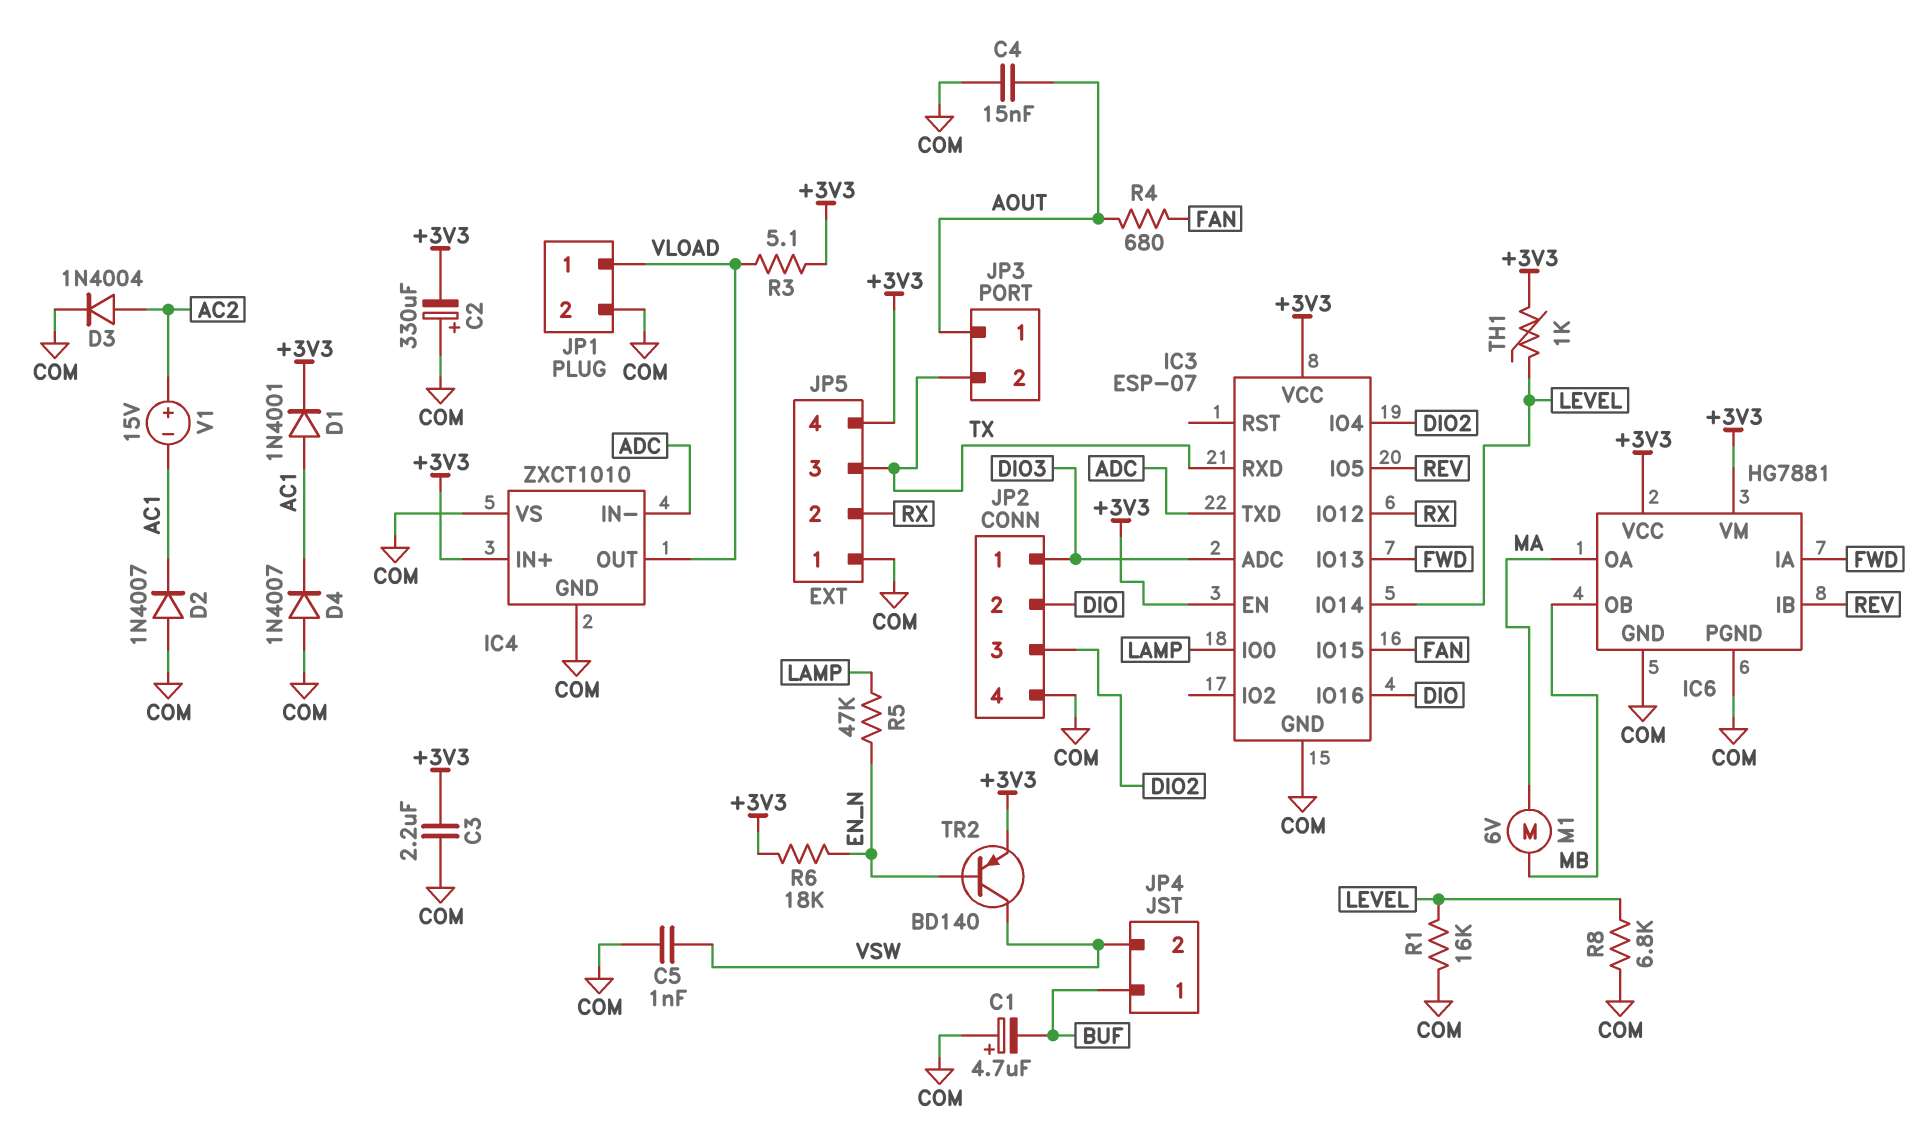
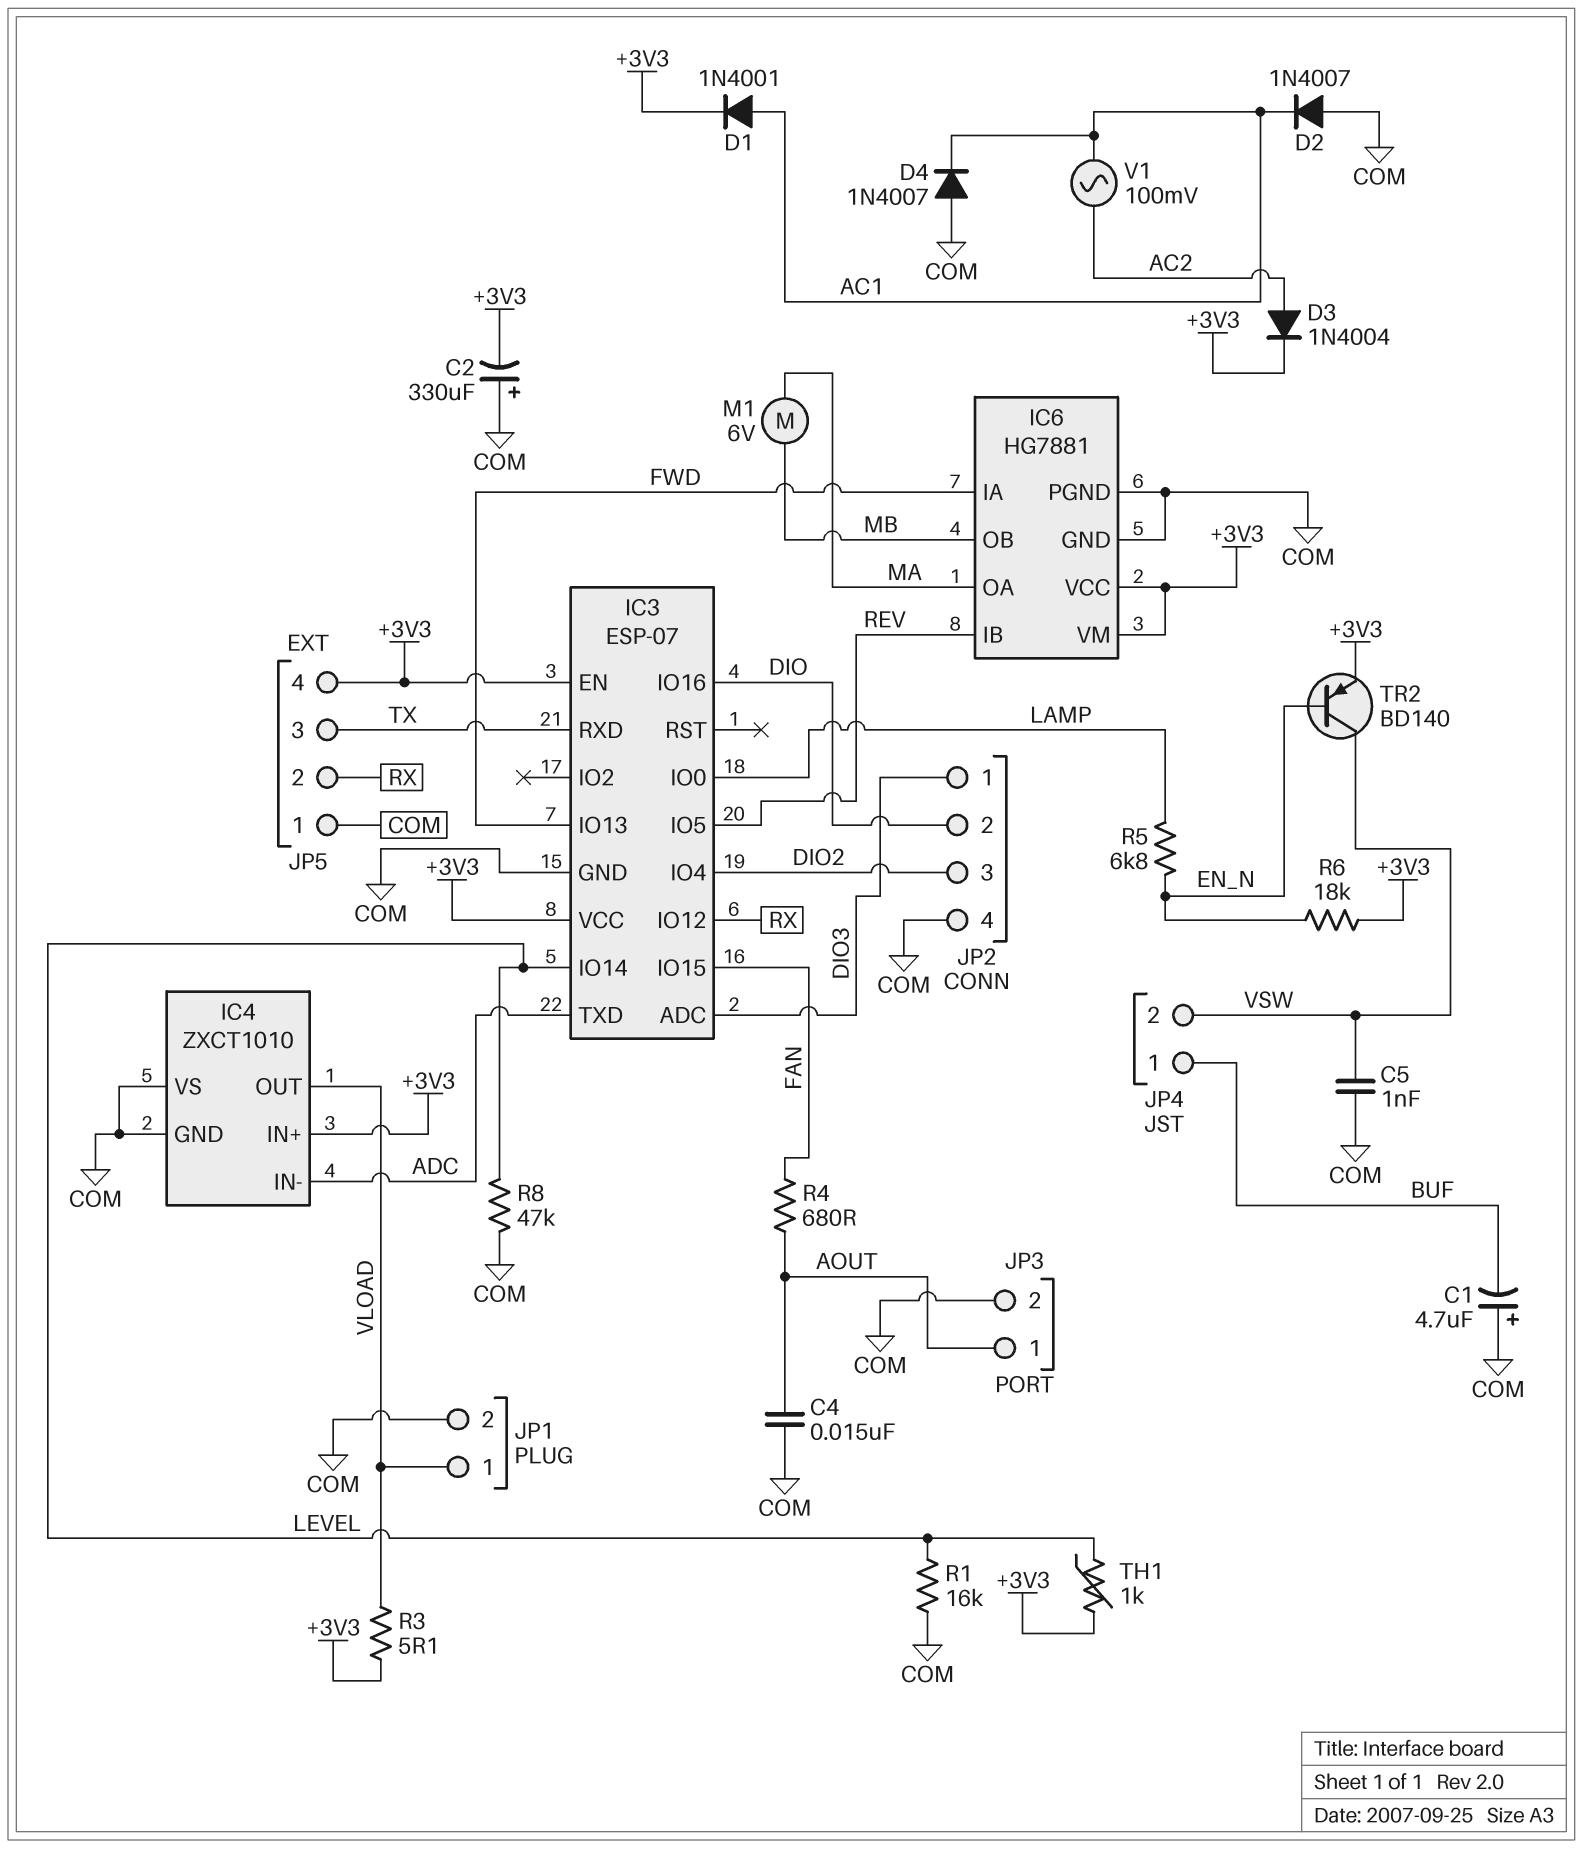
C3: 2.2uF (+3V3, COM) -> none
D3: diode 1N4004 (A AC2, K COM) -> diode 1N4004 (A AC2, K +3V3)
JP3 pin 2: TX -> COM
R5: 47k (EN_N, LAMP) -> 6.8k (EN_N, LAMP)
R8: 6.8k (COM, LEVEL) -> 47k (COM, LEVEL)
V1: 15V (plus AC2, minus AC1) -> AC 100mV (AC1, AC2)

